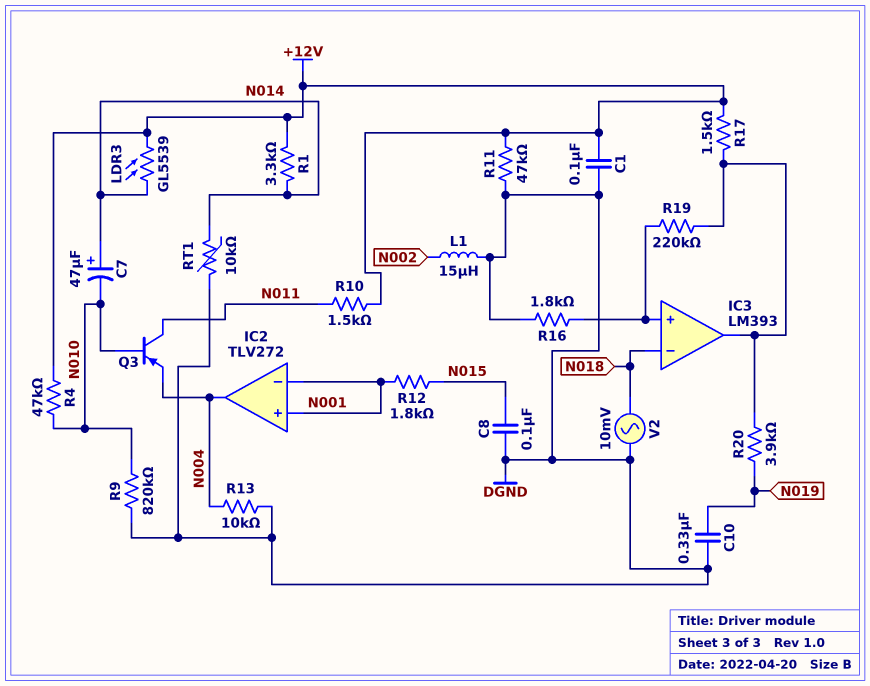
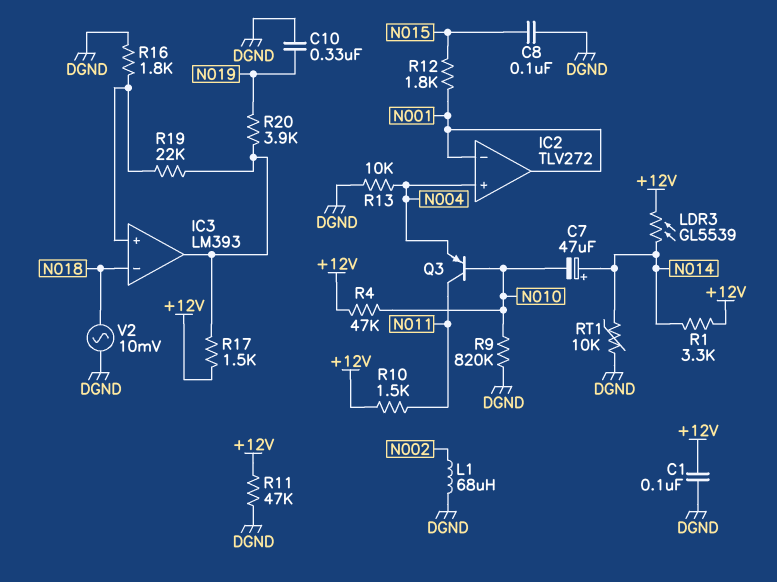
IC2 pin in+: N001 -> N004
IC2 pin out: N004 -> N001
L1: 15uH (DGND, N002) -> 68uH (DGND, N002)
R19: 220k (IC3/in+, IC3/out) -> 22k (IC3/in+, IC3/out)

